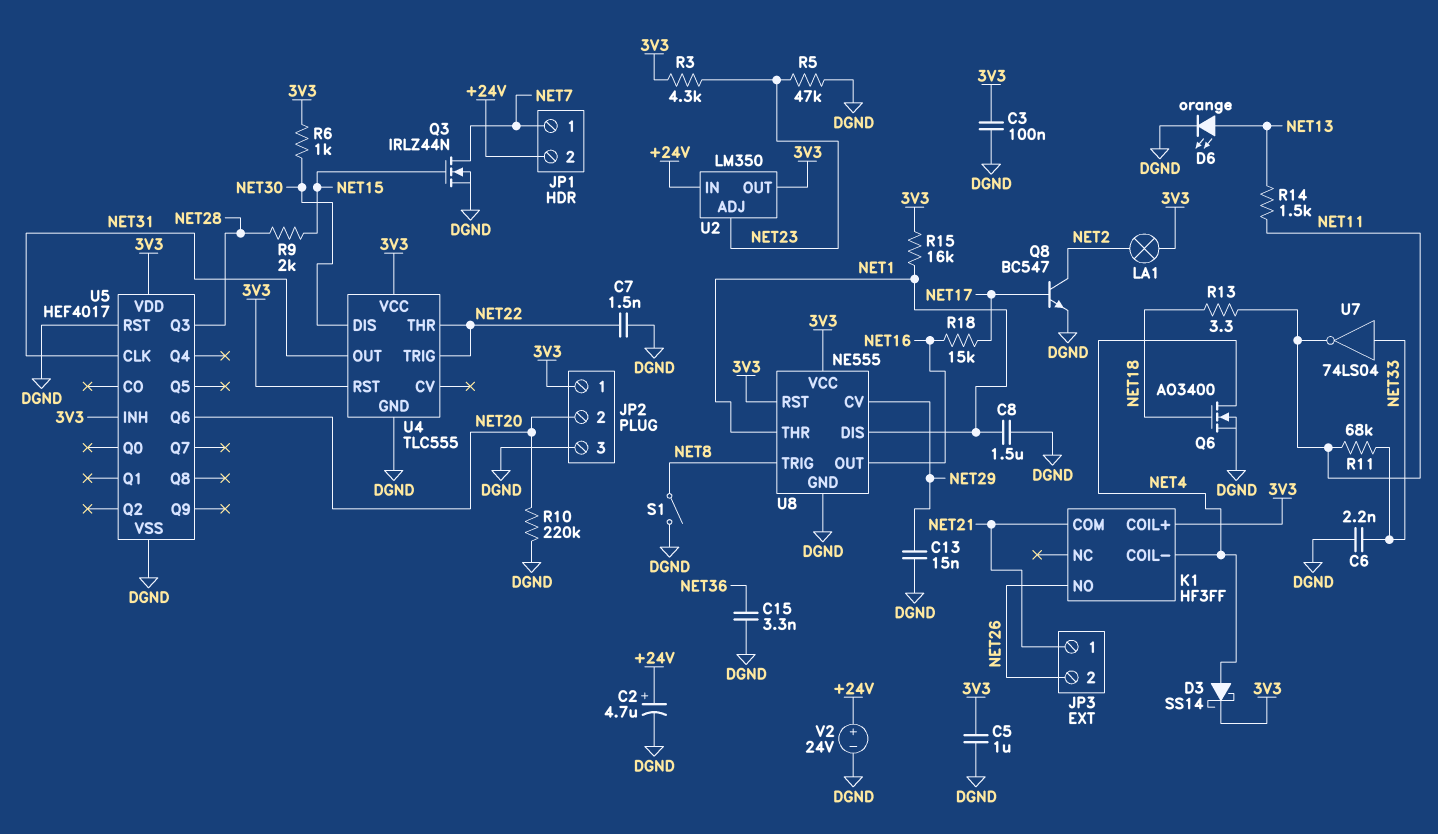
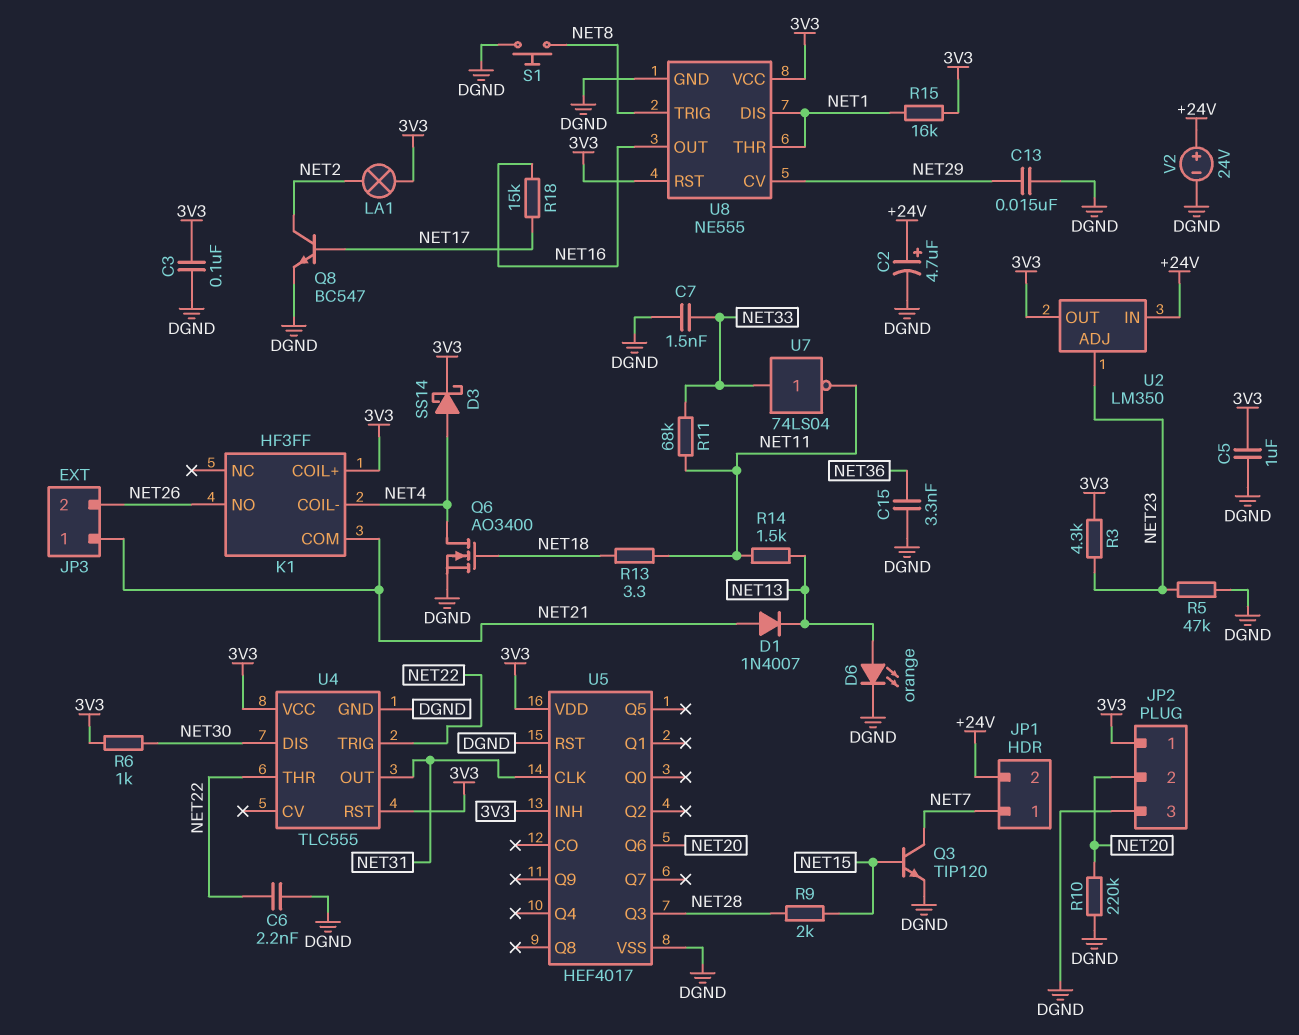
C6: 2.2nF (DGND, NET33) -> 2.2nF (DGND, NET22)
C7: 1.5nF (DGND, NET22) -> 1.5nF (DGND, NET33)
C8: 1.5uF (DGND, NET1) -> none
D1: none -> diode 1N4007 (A NET21, K NET13)
Q3: NMOS IRLZ44N (G NET15, D NET7, S DGND) -> NPN TIP120 (B NET15, C NET7, E DGND)
S1: switch (DGND, NET8) -> button (DGND, NET8)

